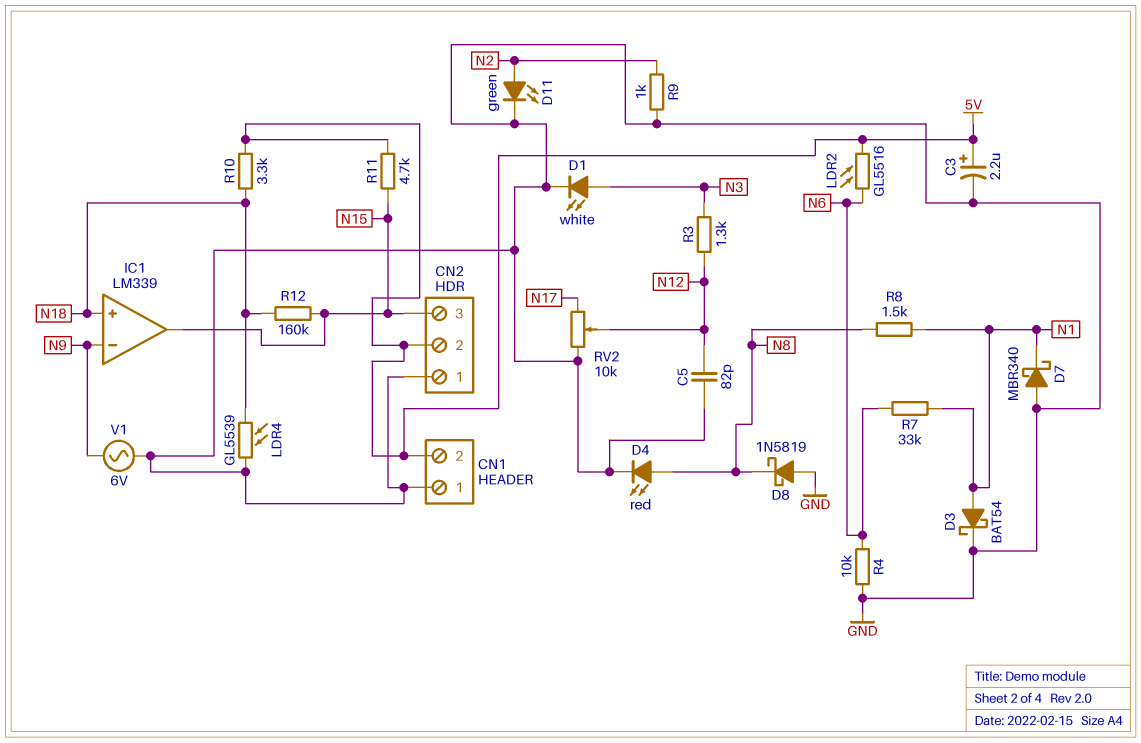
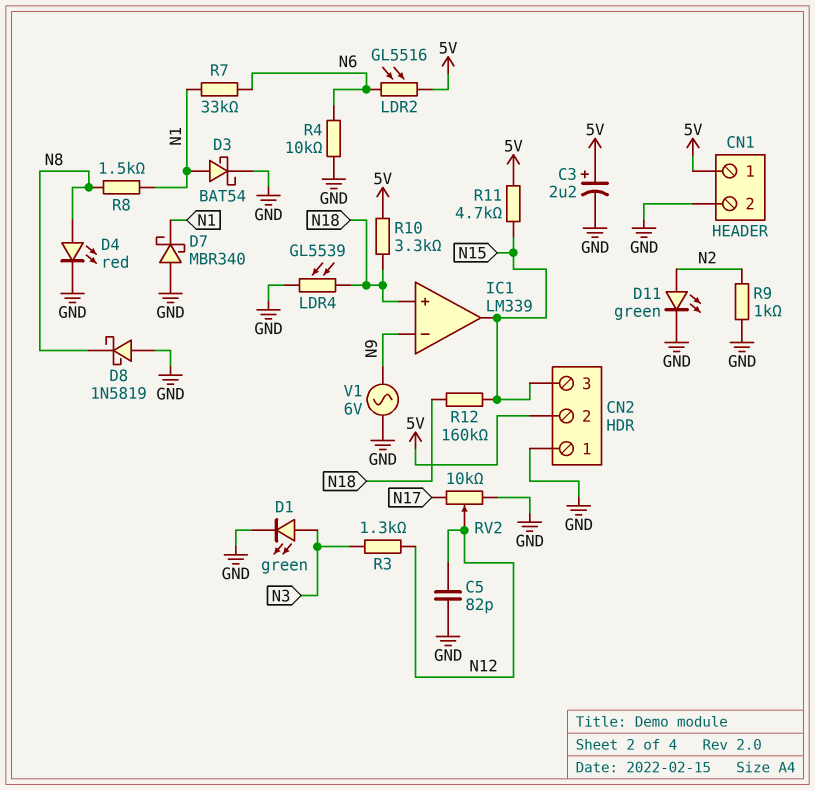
CN1 pin 1: GND -> 5V
CN1 pin 2: 5V -> GND
D1: LED white (A N3, K GND) -> LED green (A N3, K GND)

